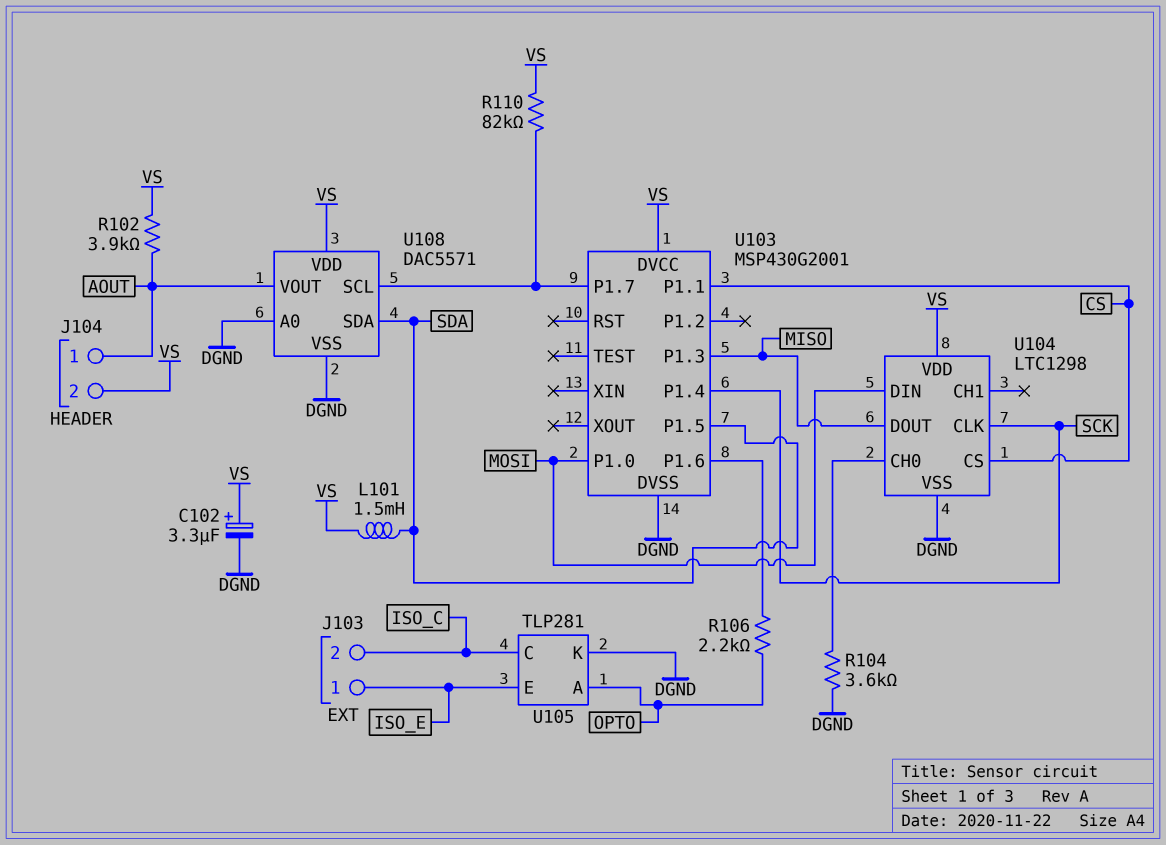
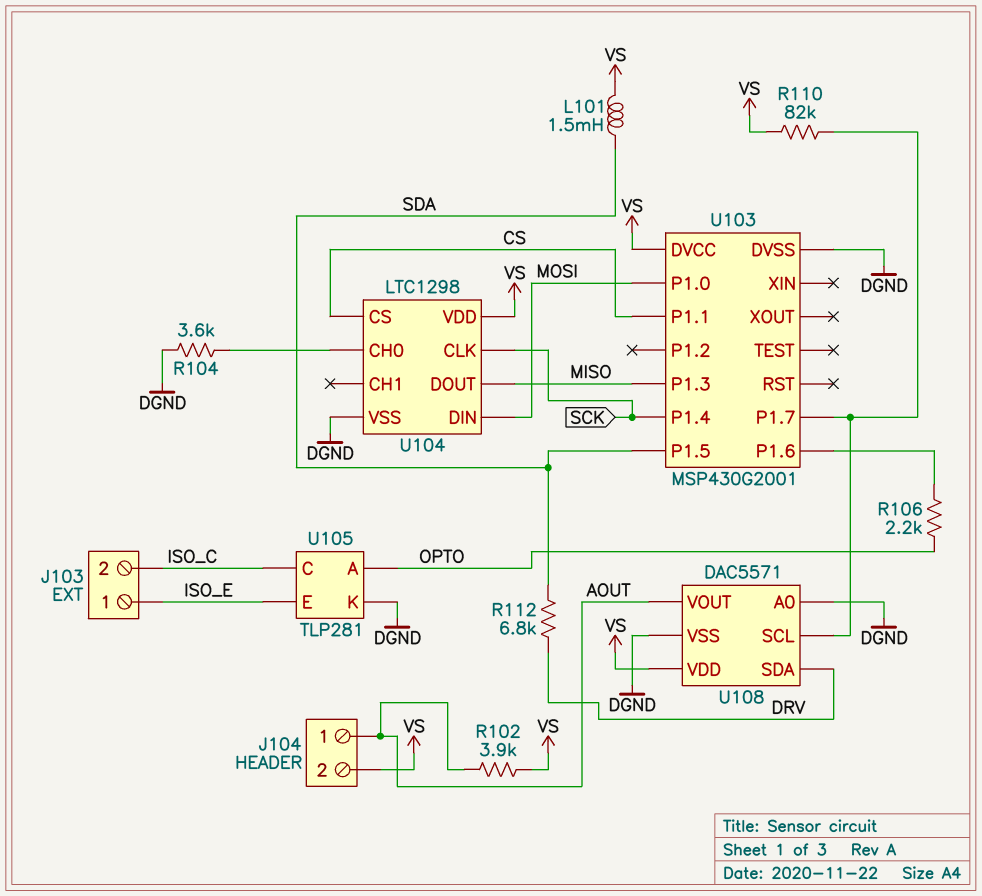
C102: 3.3uF (plus VS, minus DGND) -> none
R112: none -> 6.8k (DRV, SDA)
U108 pin SDA: SDA -> DRV

